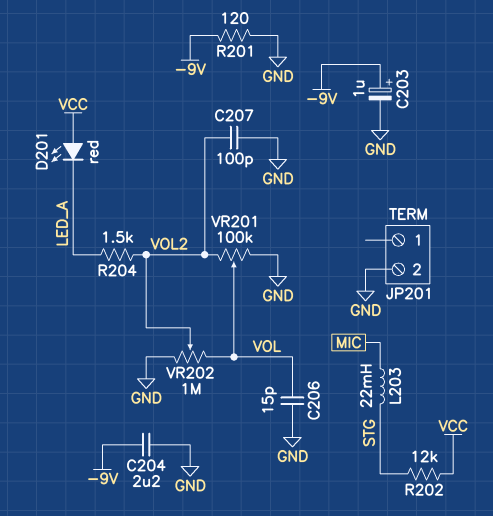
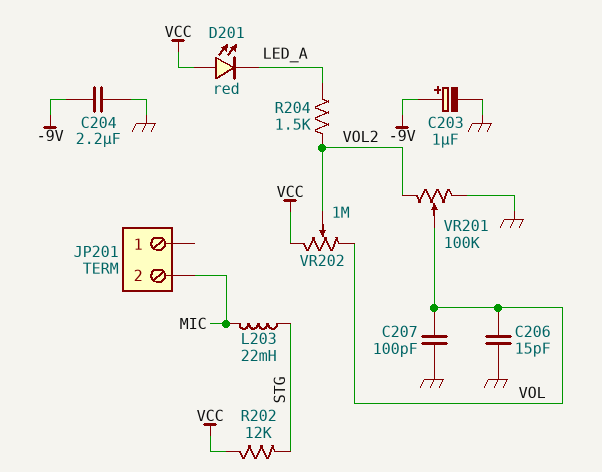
C207: 100pF (GND, VOL2) -> 100pF (GND, VOL)
JP201 pin 2: GND -> MIC
R201: 120 (-9V, GND) -> none
VR202: 1M (GND, VOL, wiper VOL2) -> 1M (VCC, VOL, wiper VOL2)

